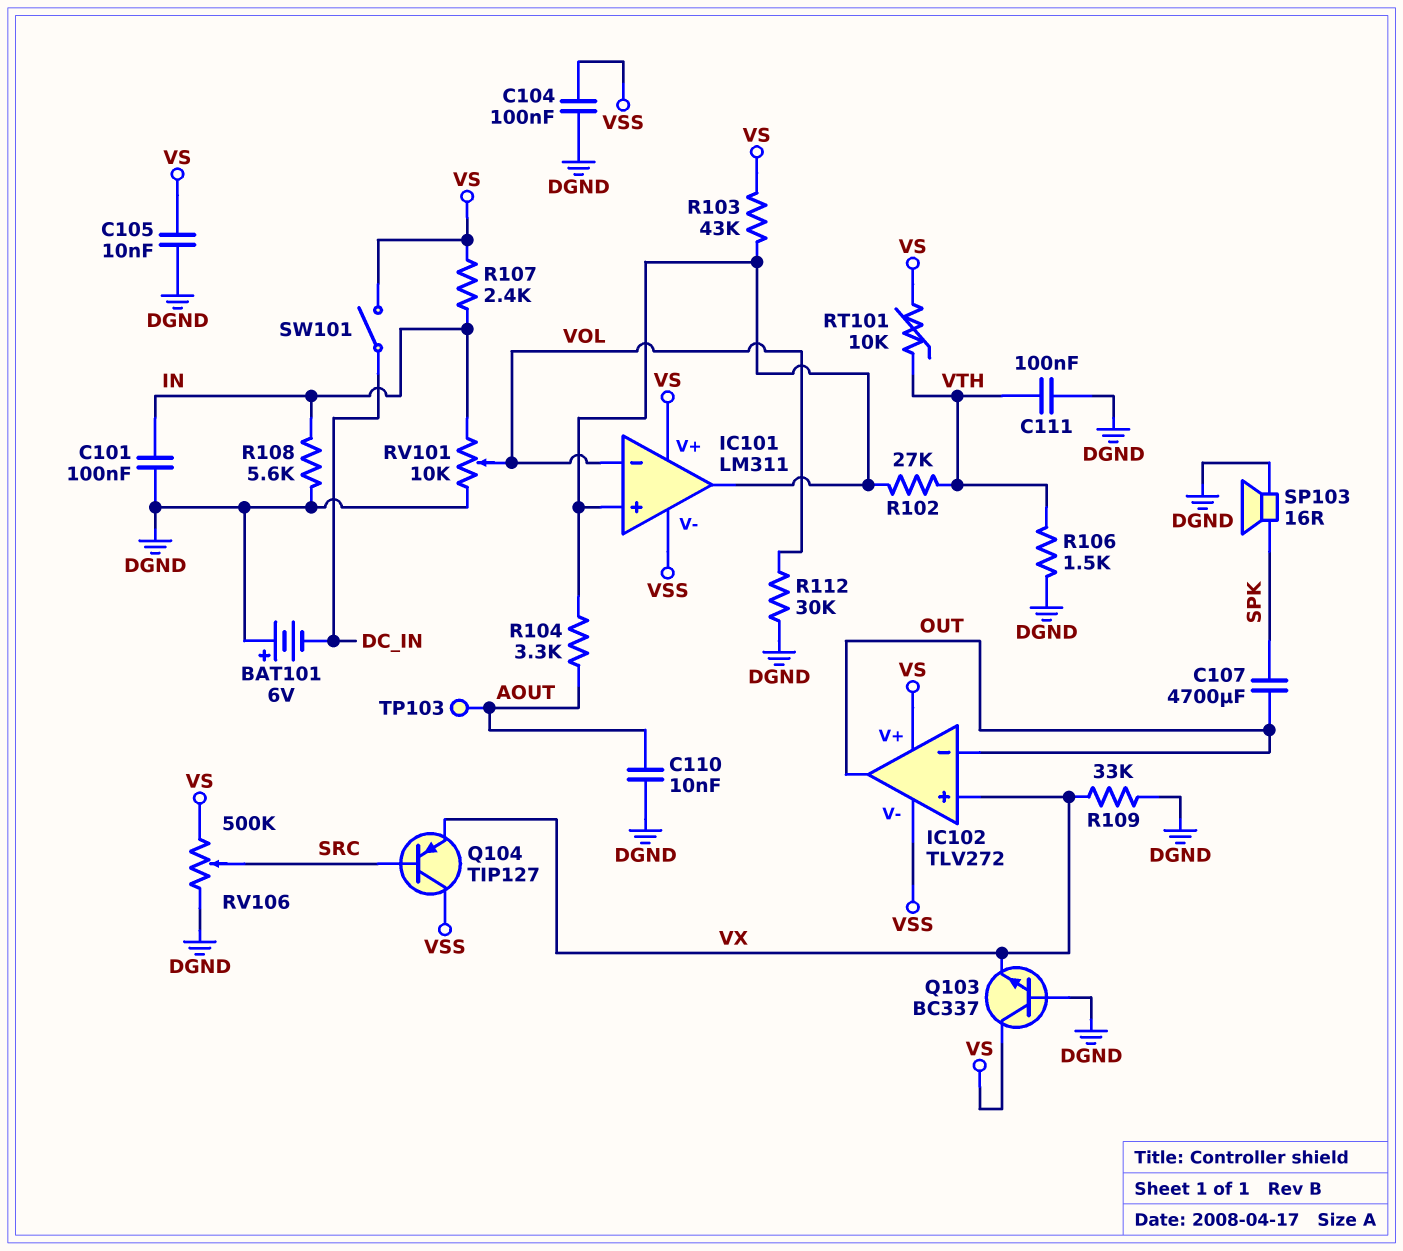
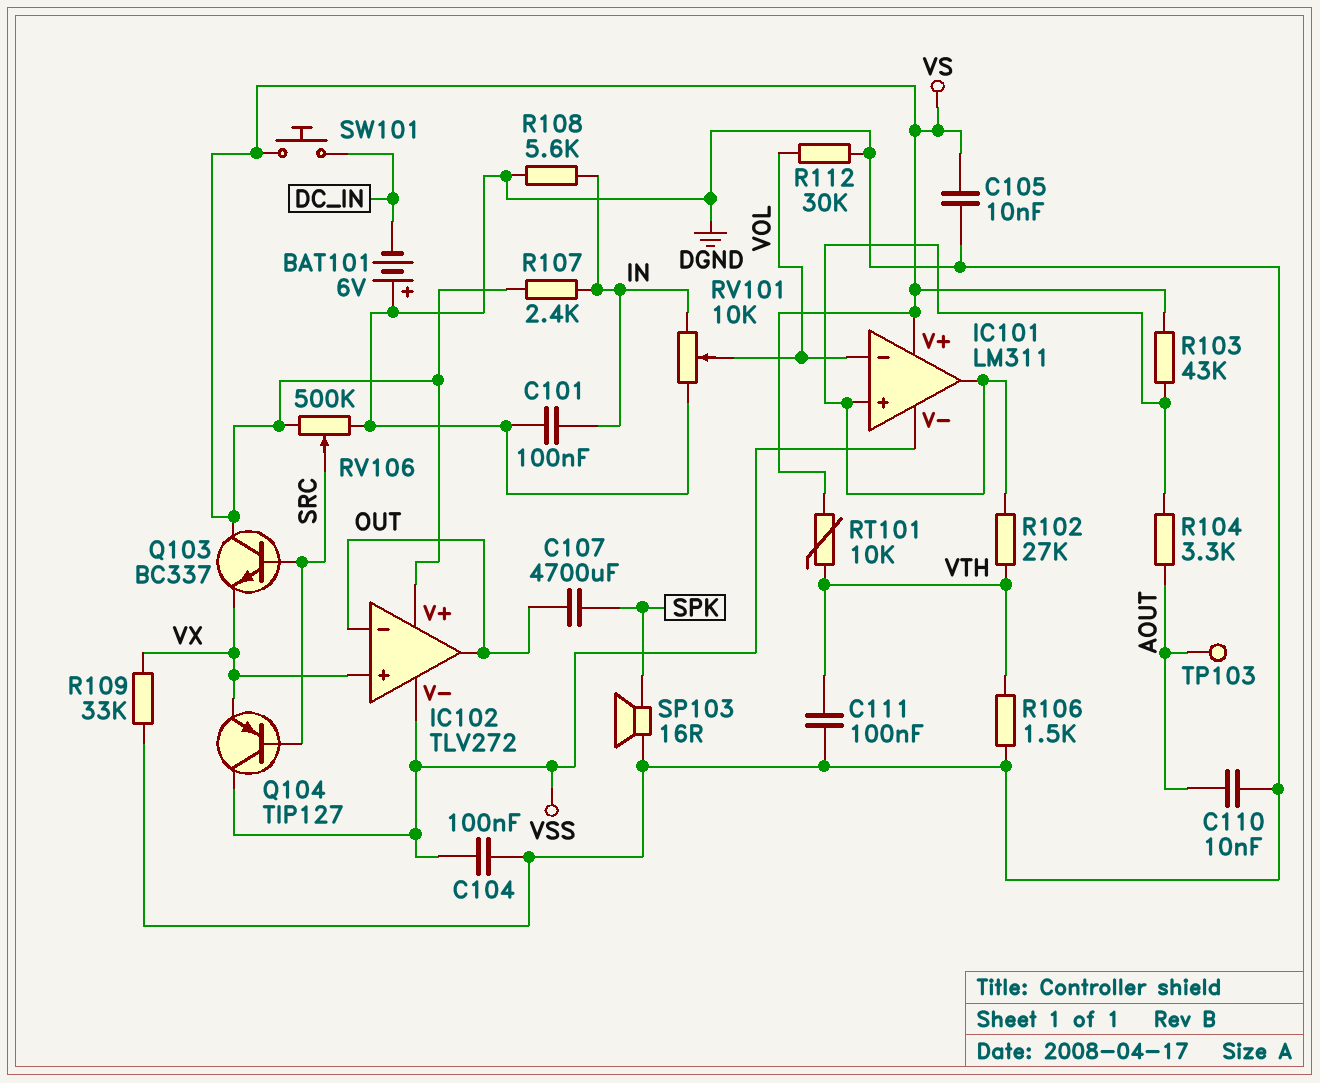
Q103: NPN BC337 (B DGND, C VS, E VX) -> NPN BC337 (B SRC, C VS, E VX)
SW101: switch (DC_IN, VS) -> button (DC_IN, VS)

